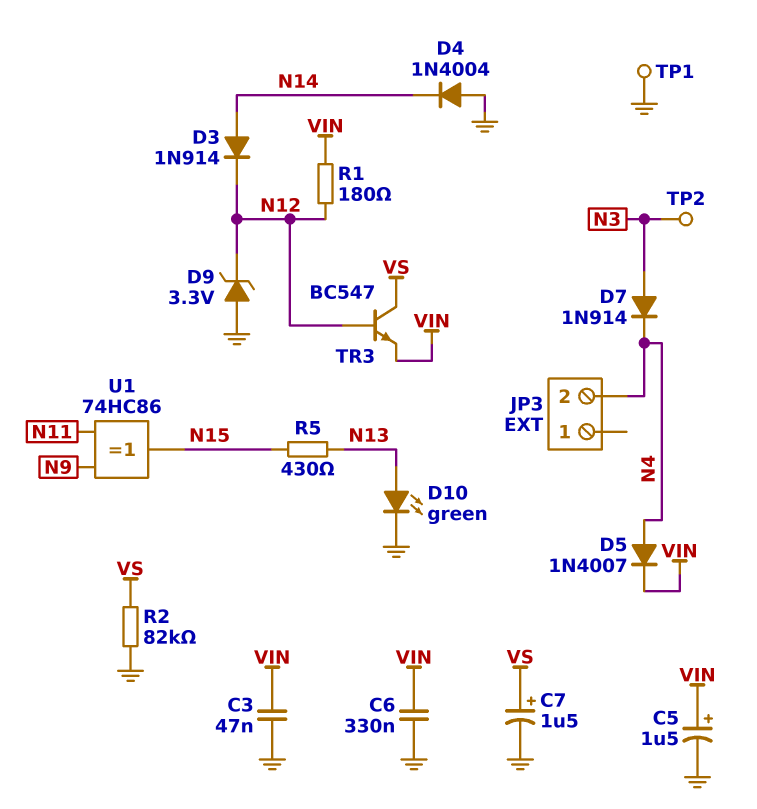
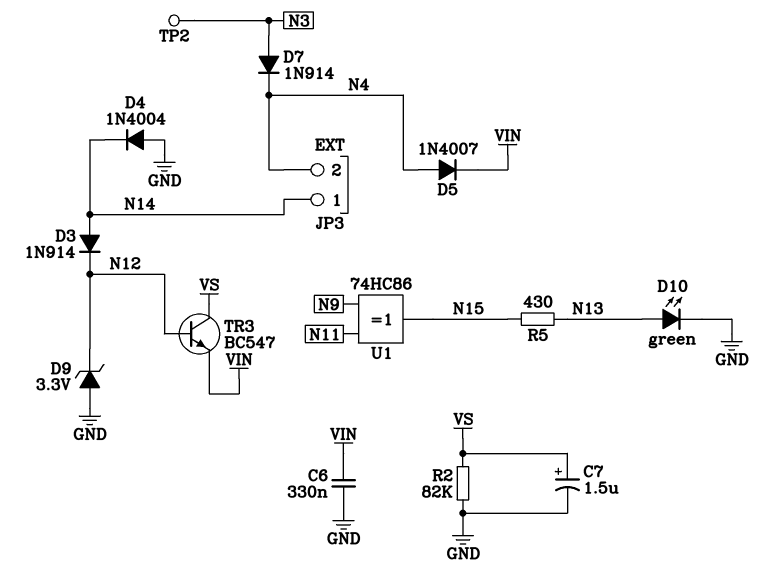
C3: 47nF (GND, VIN) -> none
C5: 1.5uF (plus VIN, minus GND) -> none
JP3 pin 1: none -> N14
R1: 180 (N12, VIN) -> none
TP1: test point (GND) -> none

